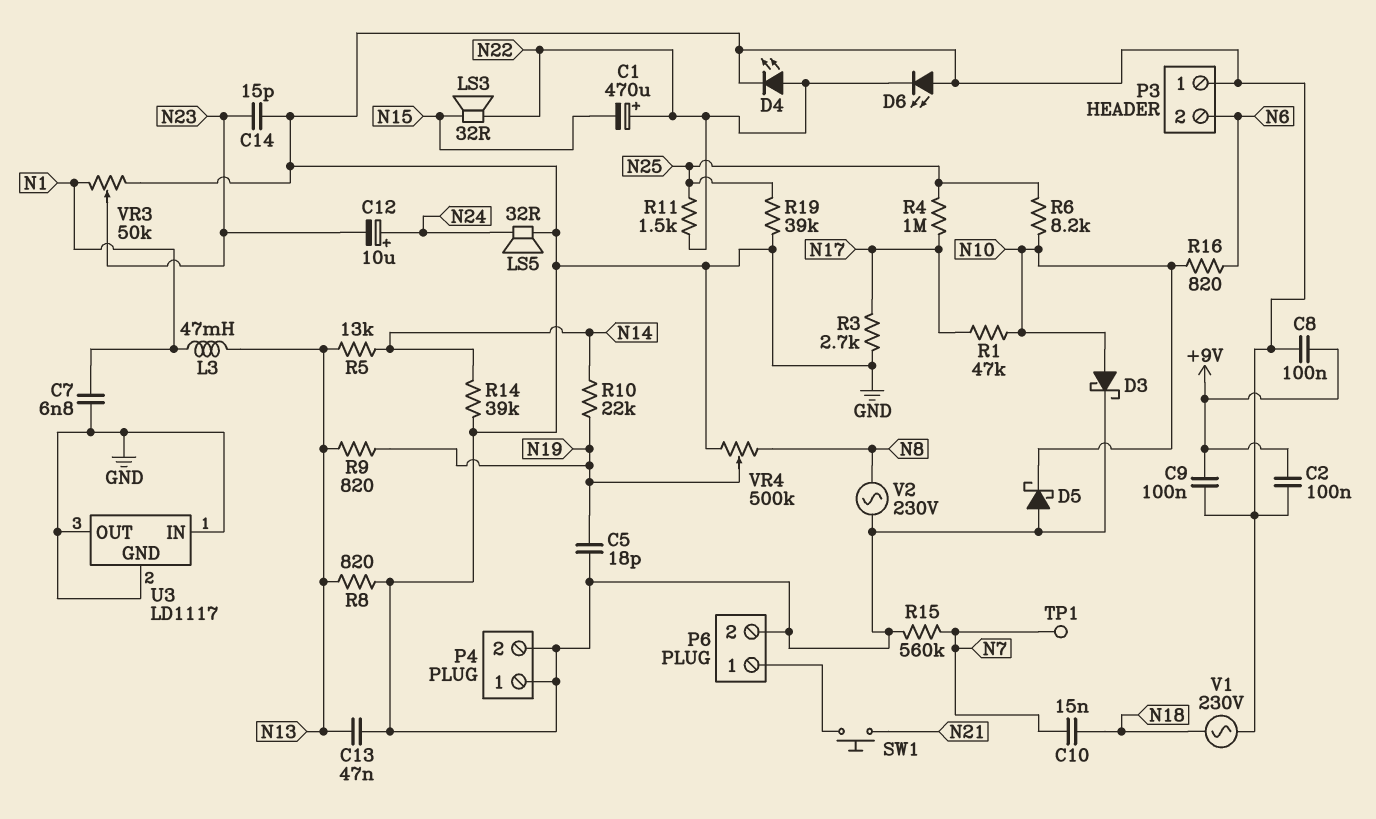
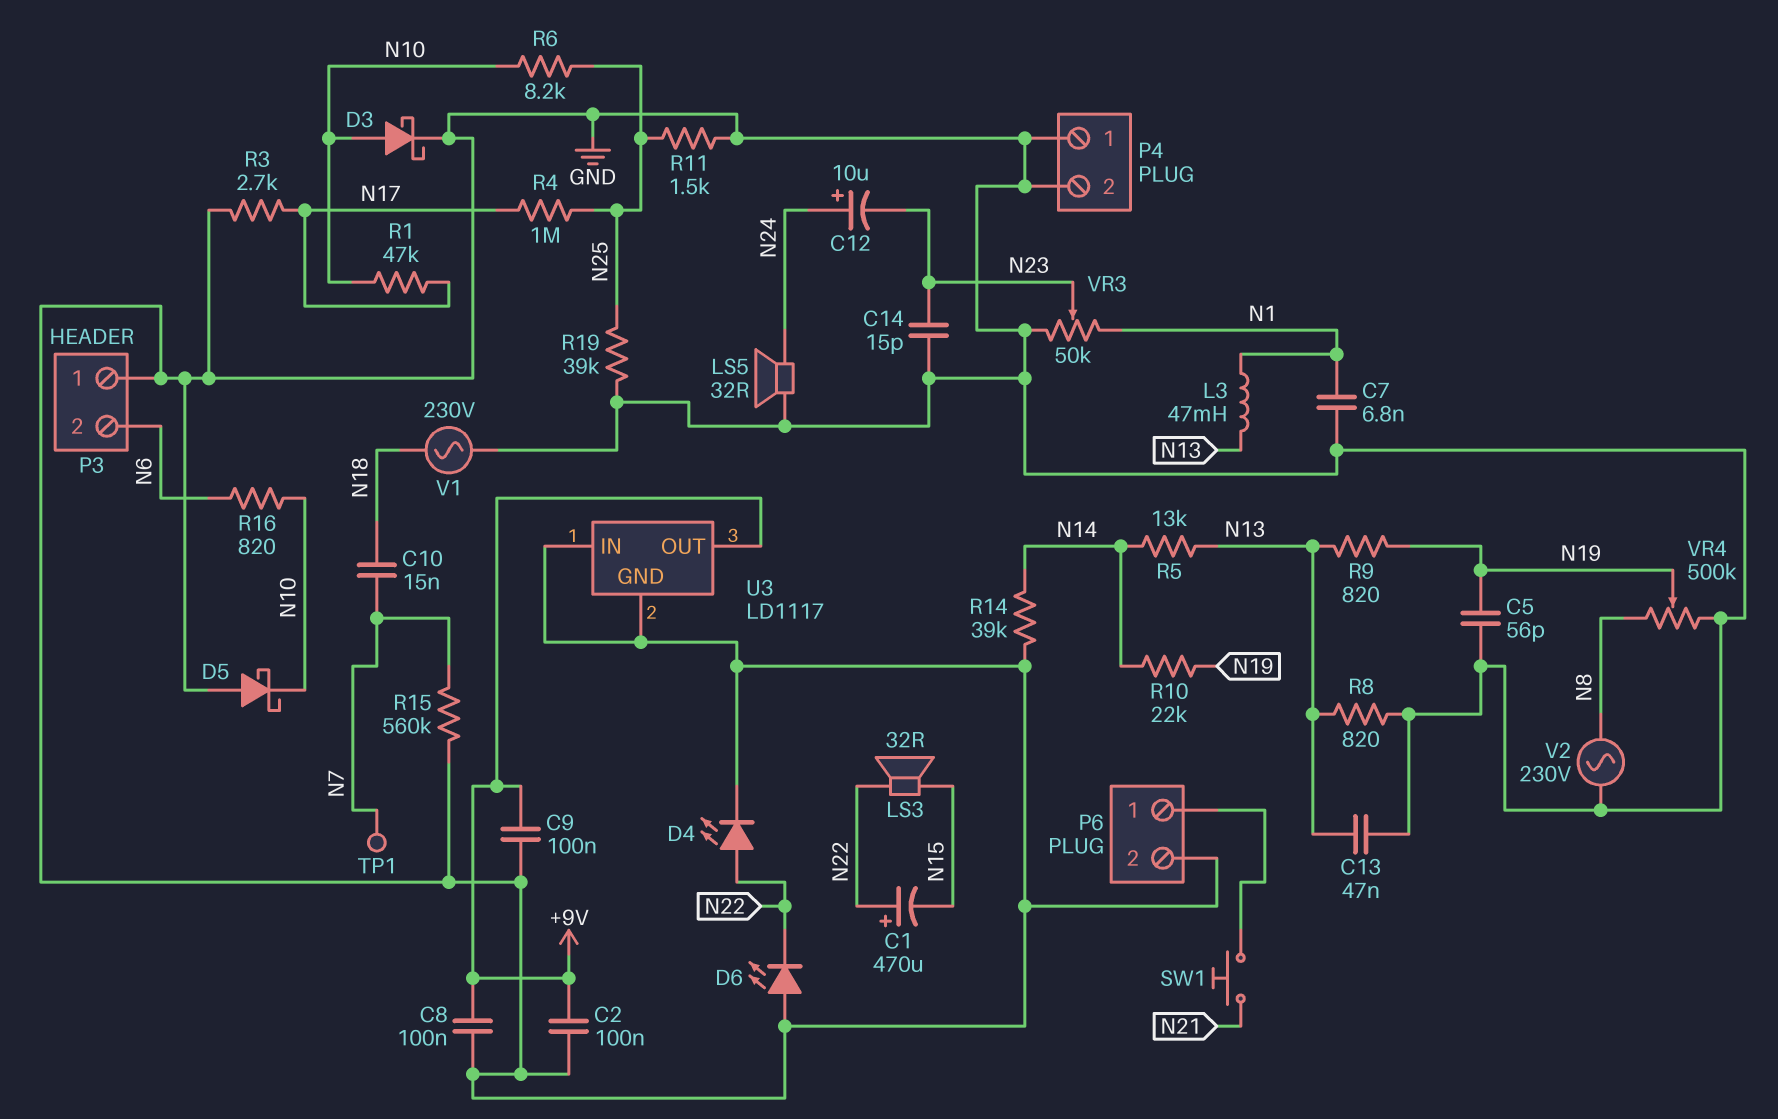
C5: 18pF (GND, N19) -> 56pF (GND, N19)
R11: 1.5k (N22, N25) -> 1.5k (GND, N25)
U3 pin OUT: GND -> +9V

